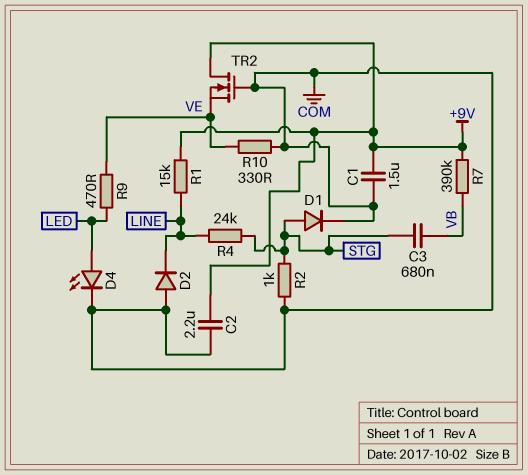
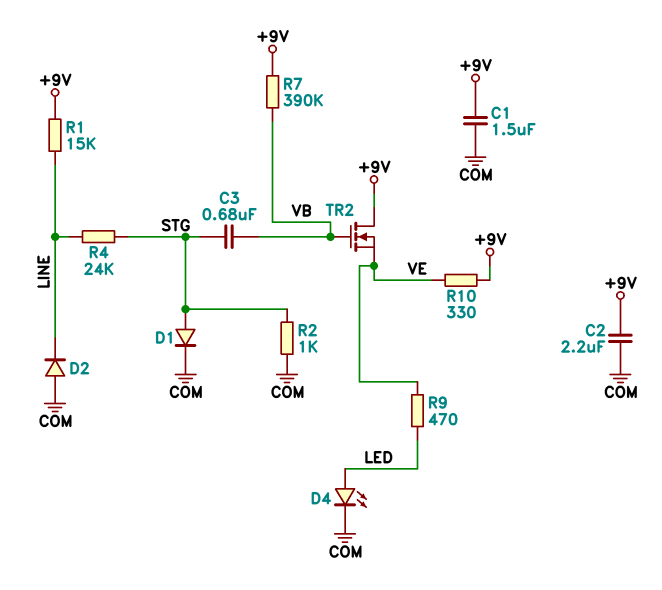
R10: 330 (COM, VE) -> 330 (+9V, VE)
TR2: NMOS (G COM, D +9V, S VE) -> NMOS (G VB, D +9V, S VE)

